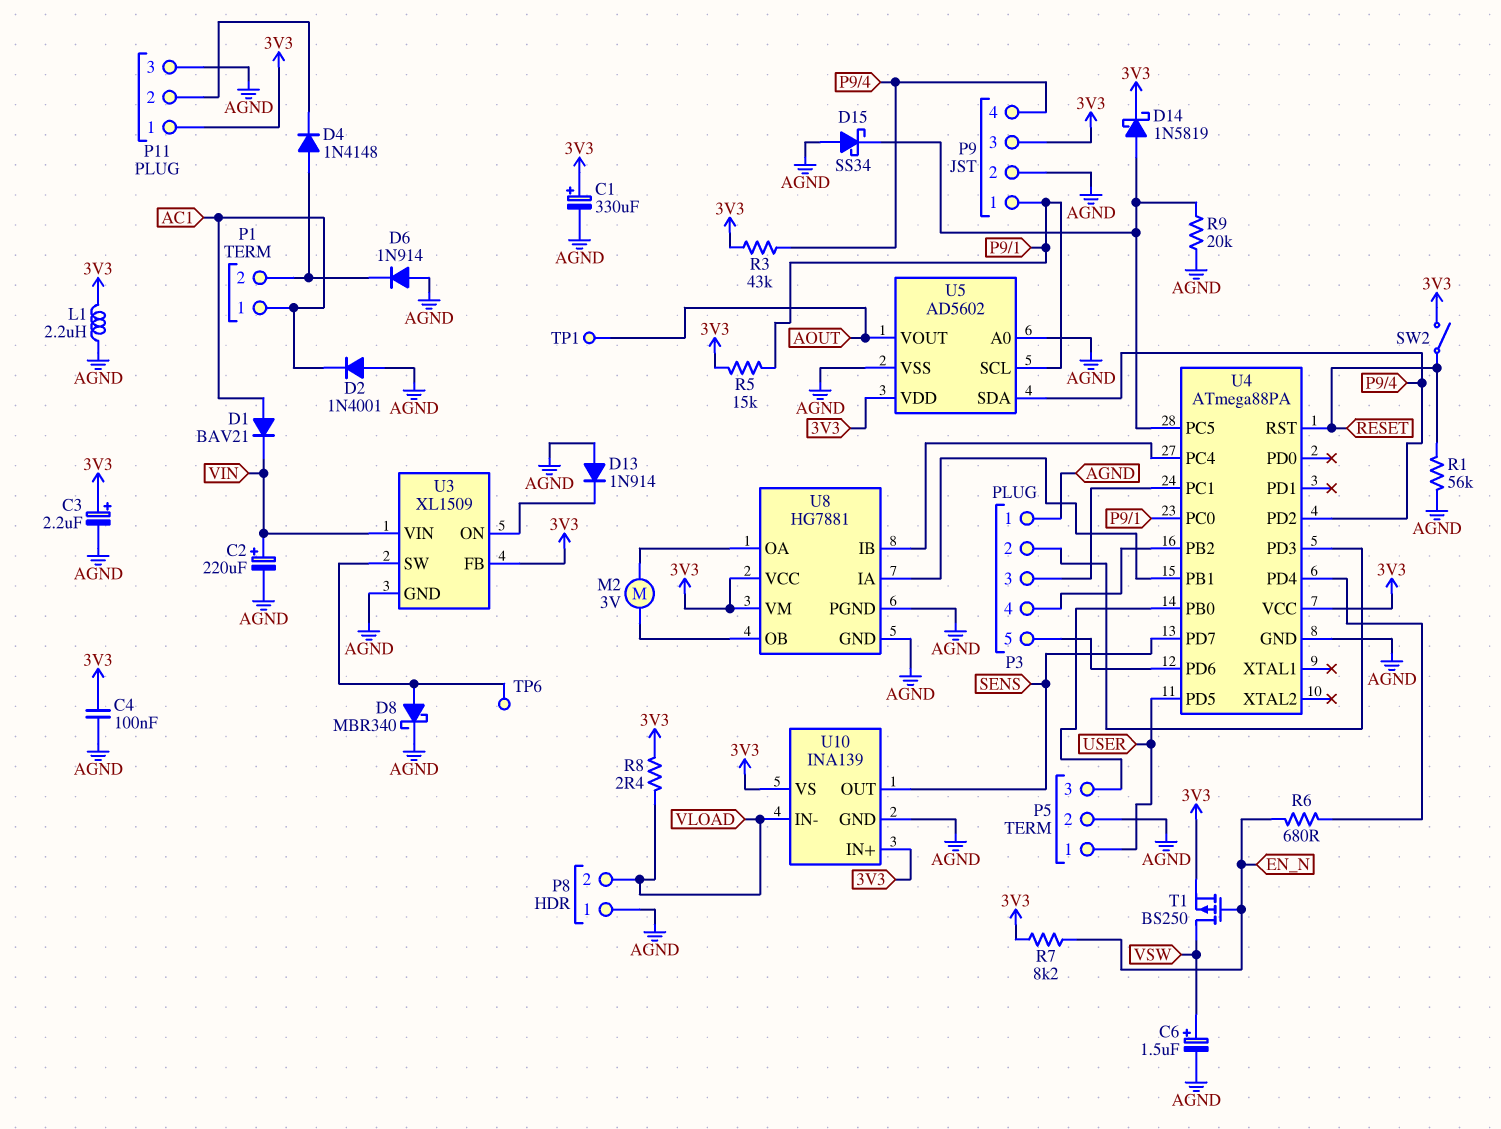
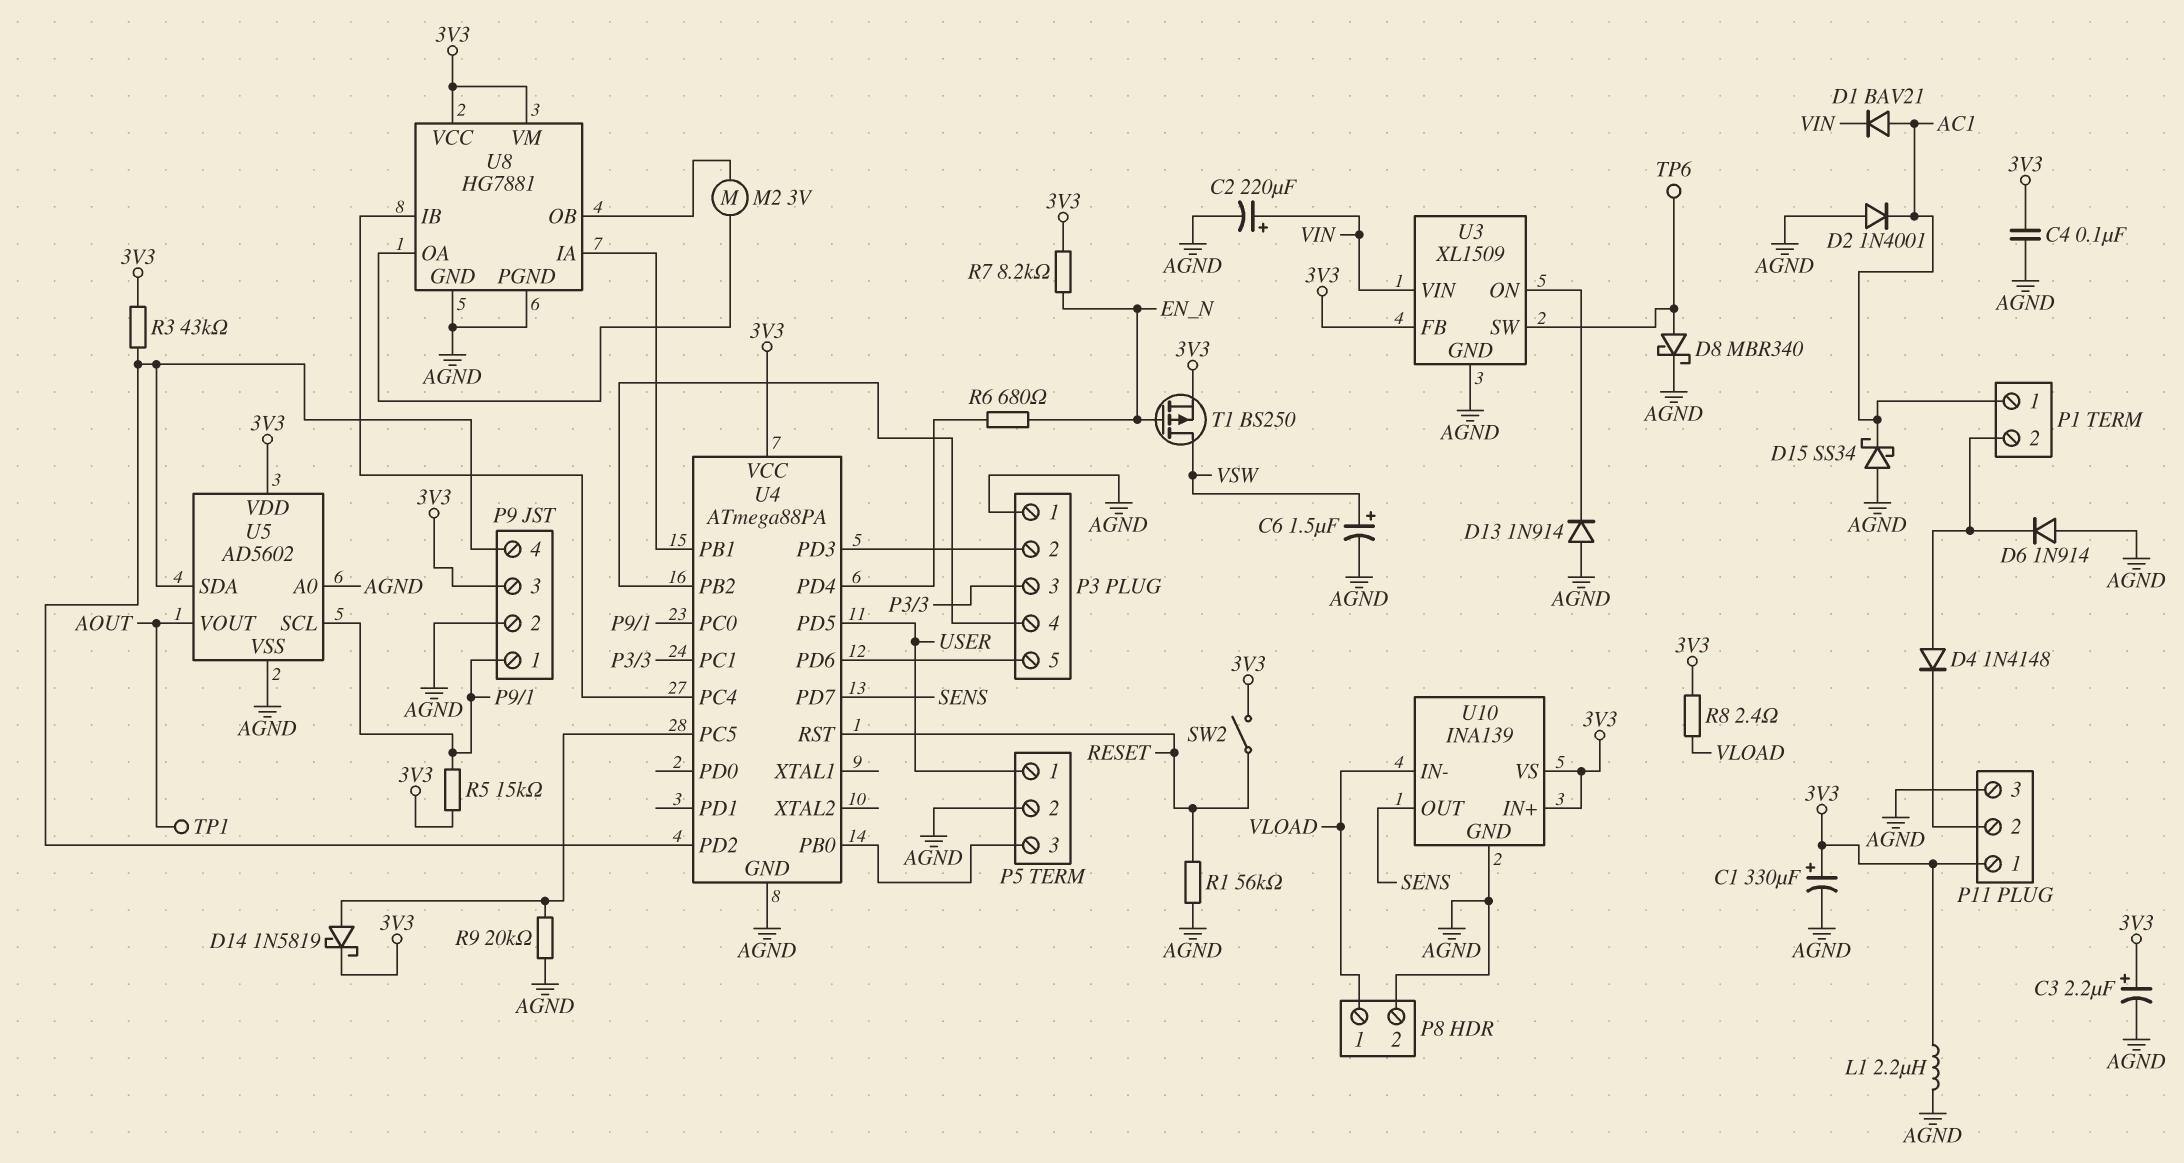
D15: schottky SS34 (A AGND, K U4/PC5) -> schottky SS34 (A AGND, K AC1)
P8 pin 1: AGND -> VLOAD
P8 pin 2: VLOAD -> AGND

